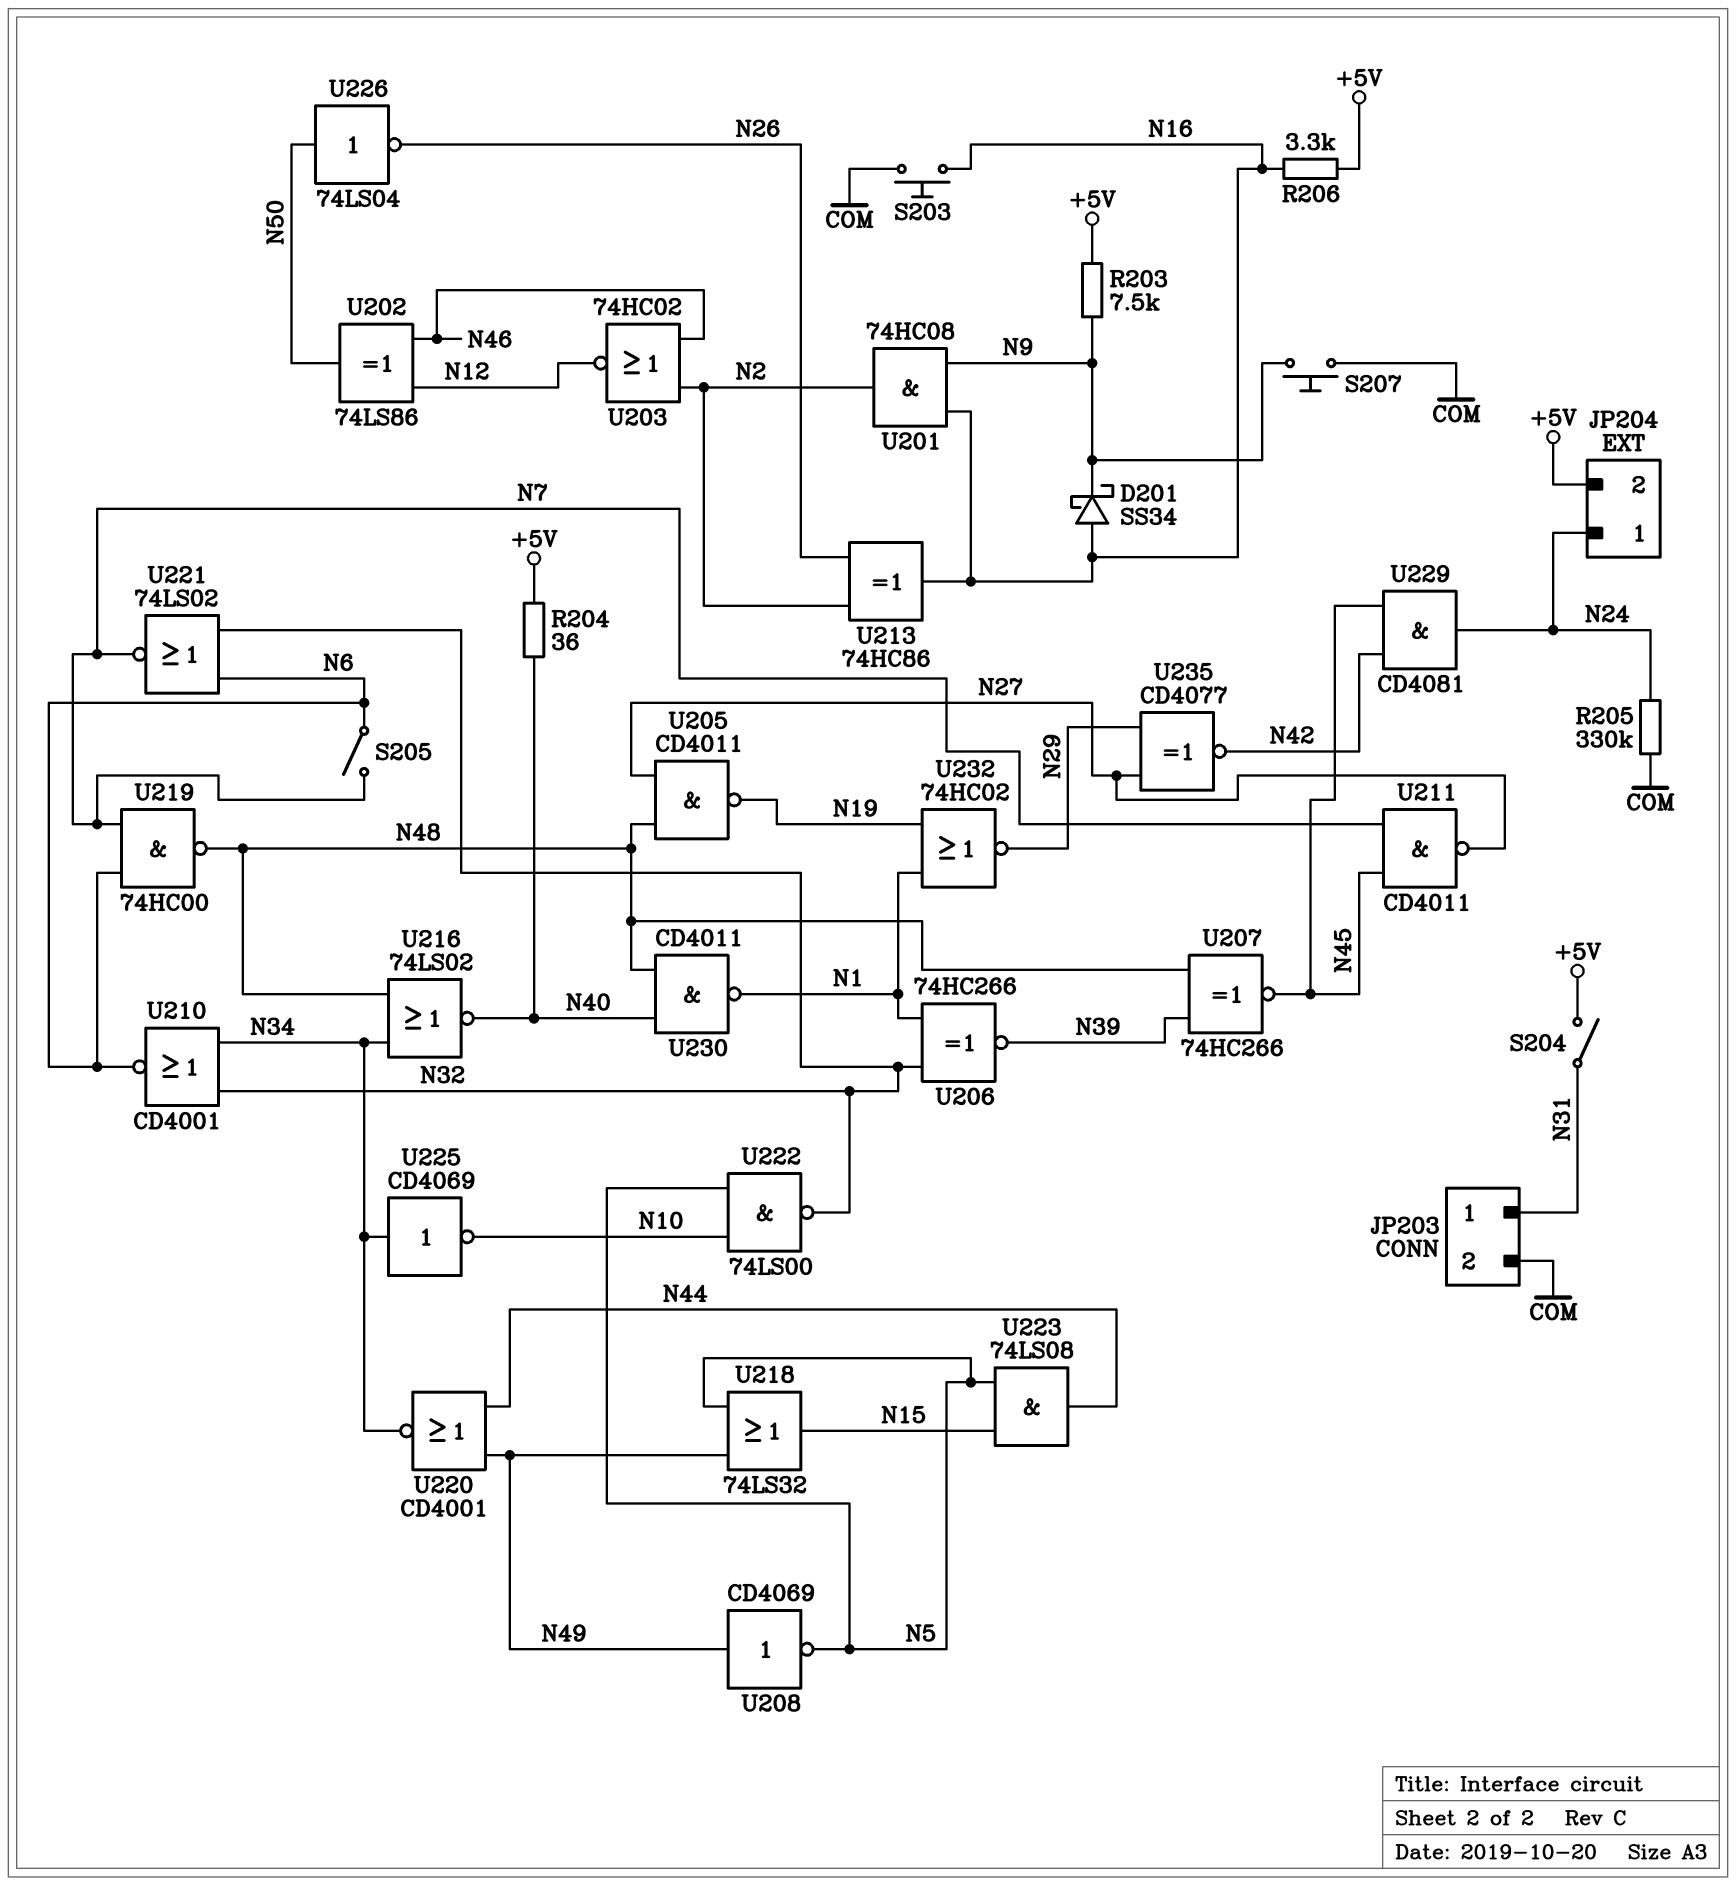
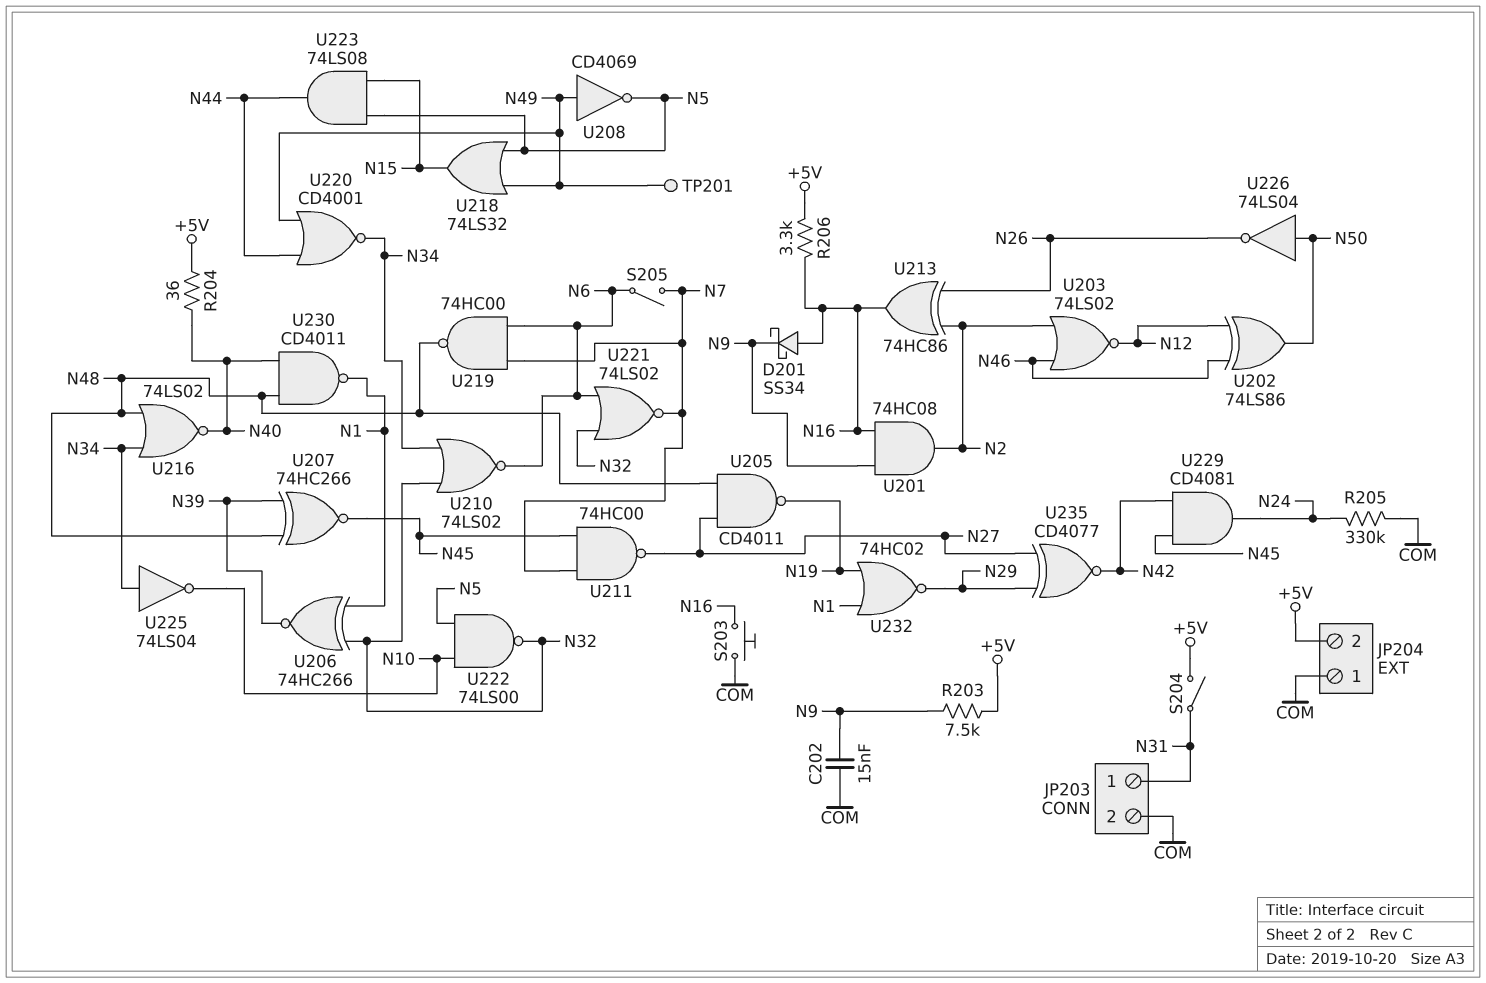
C202: none -> 15nF (COM, N9)
JP204 pin 1: N24 -> COM
S207: button (COM, N9) -> none
TP201: none -> test point (N49)
U203: NOR 74HC02 (in N2, in N46, out N12) -> NOR 74LS02 (in N2, in N46, out N12)
U210: NOR CD4001 (in N32, in N34, out N6) -> NOR 74LS02 (in N32, in N34, out N6)
U211: NAND CD4011 (in N7, in N45, out N27) -> NAND 74HC00 (in N7, in N45, out N27)
U225: NOT CD4069 (in N34, out N10) -> NOT 74LS04 (in N34, out N10)

